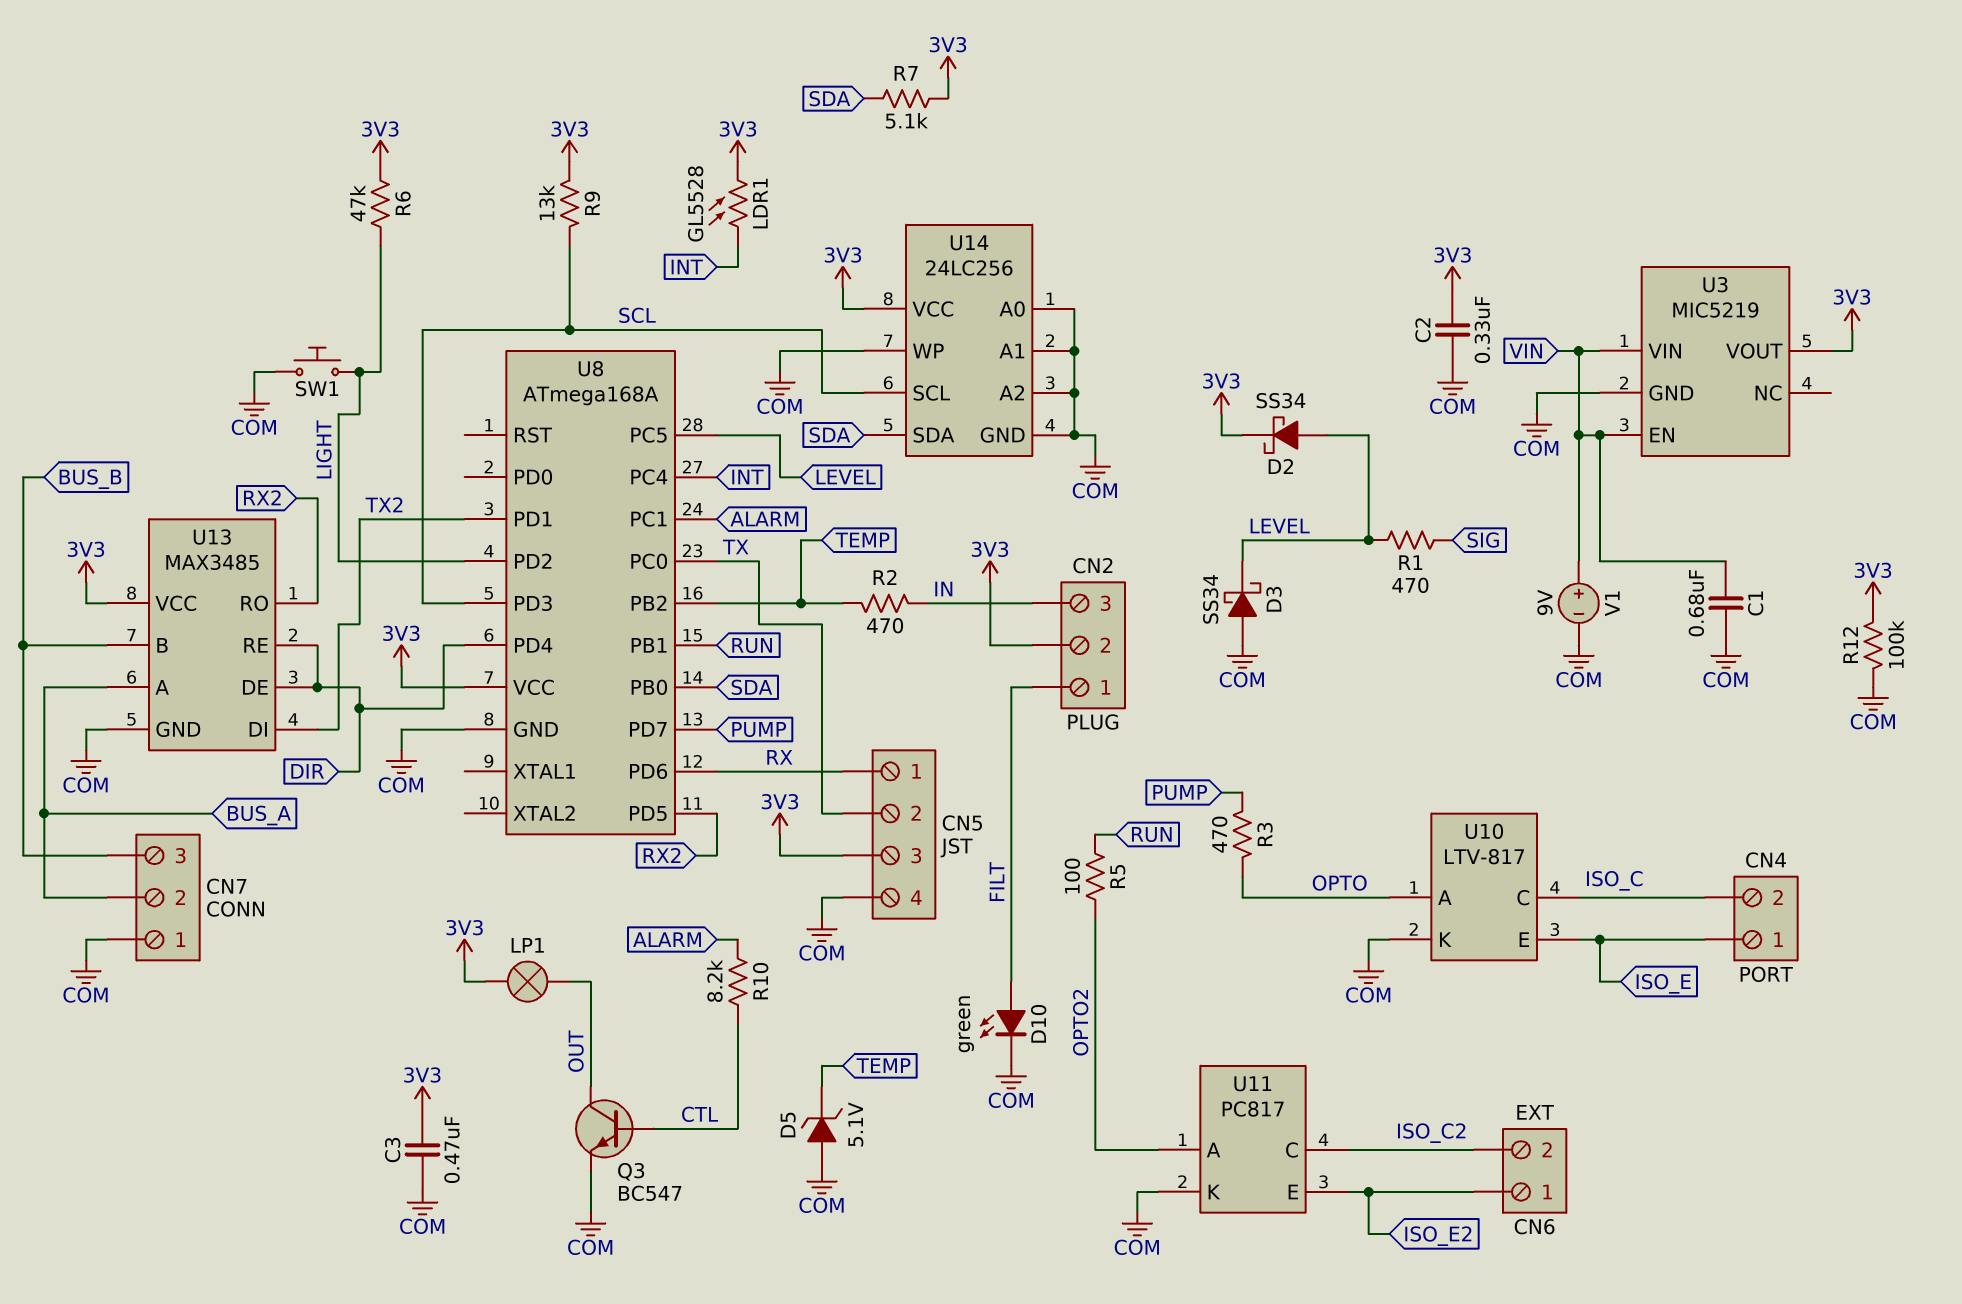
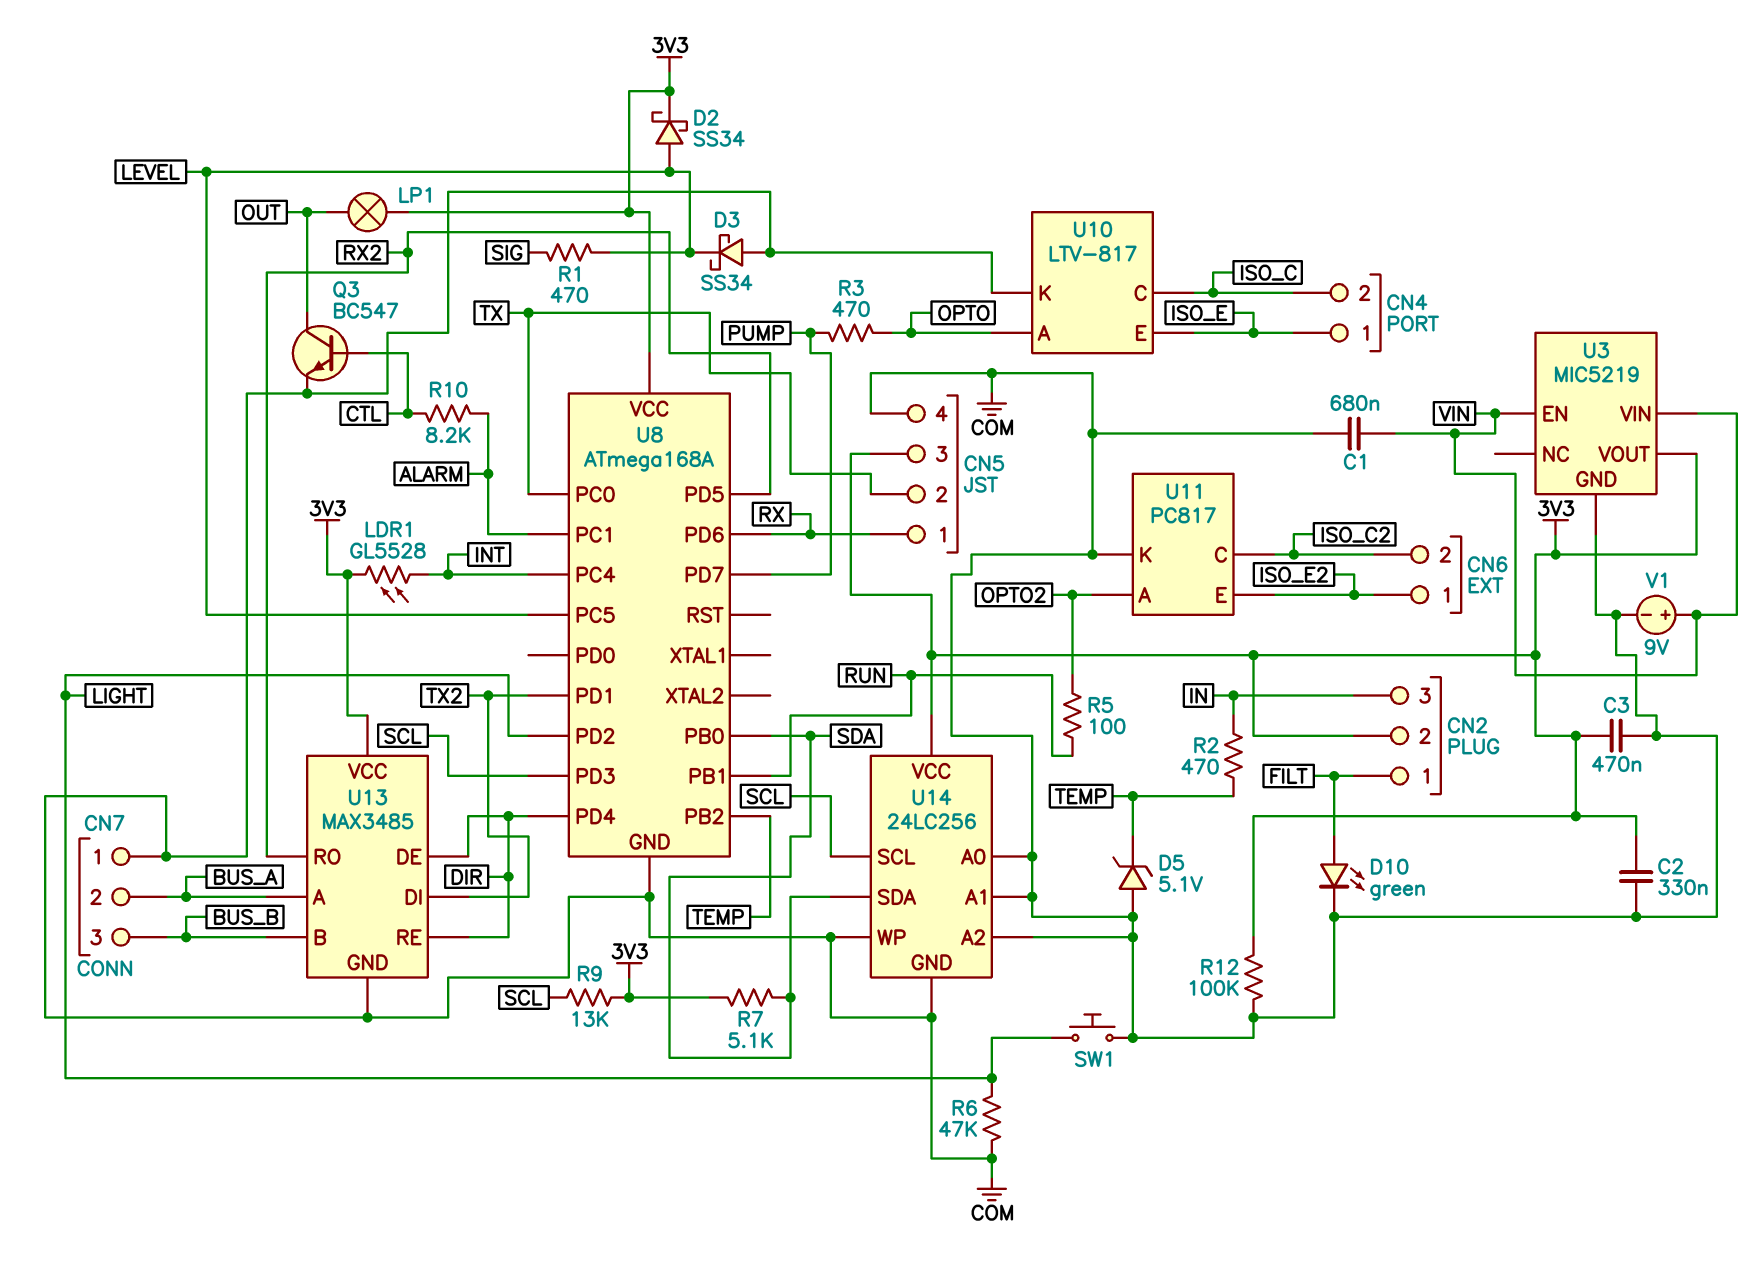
R6: 47k (3V3, LIGHT) -> 47k (COM, LIGHT)

